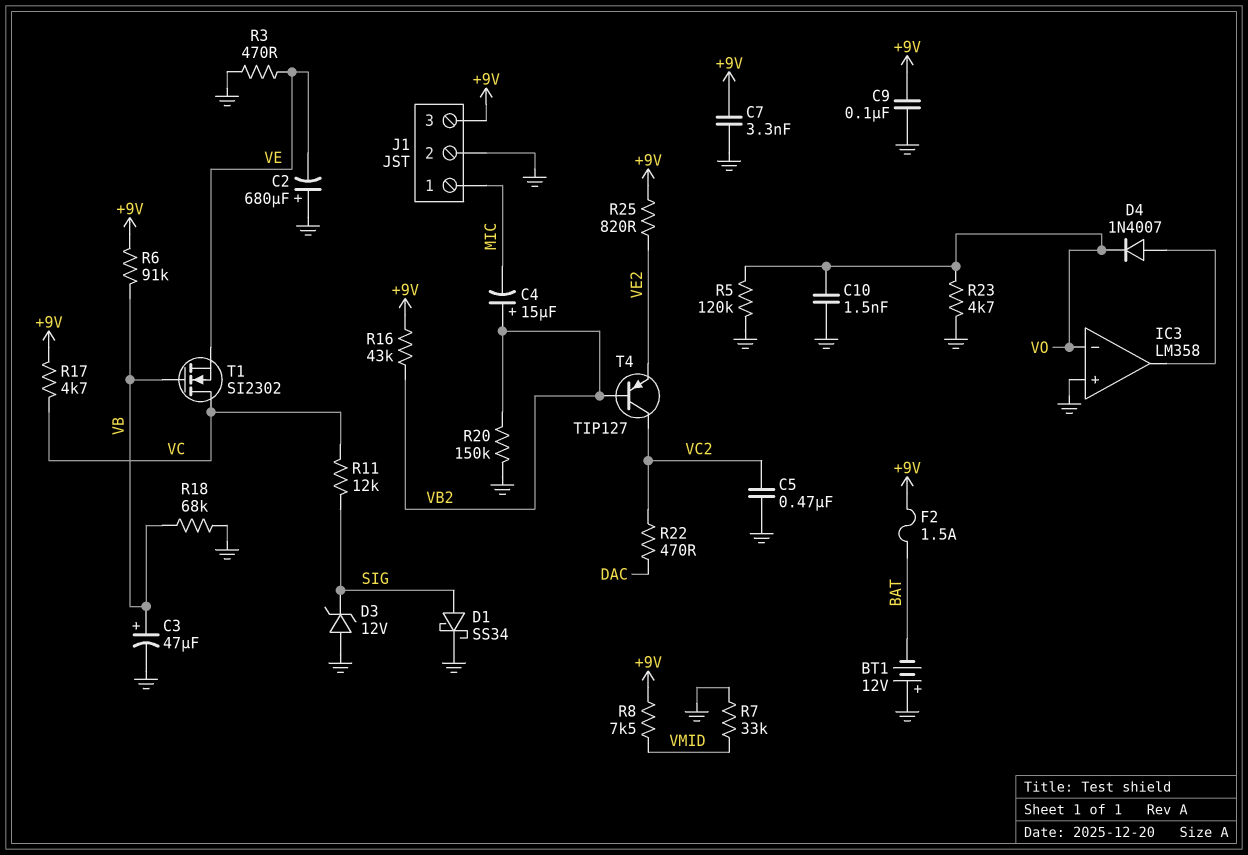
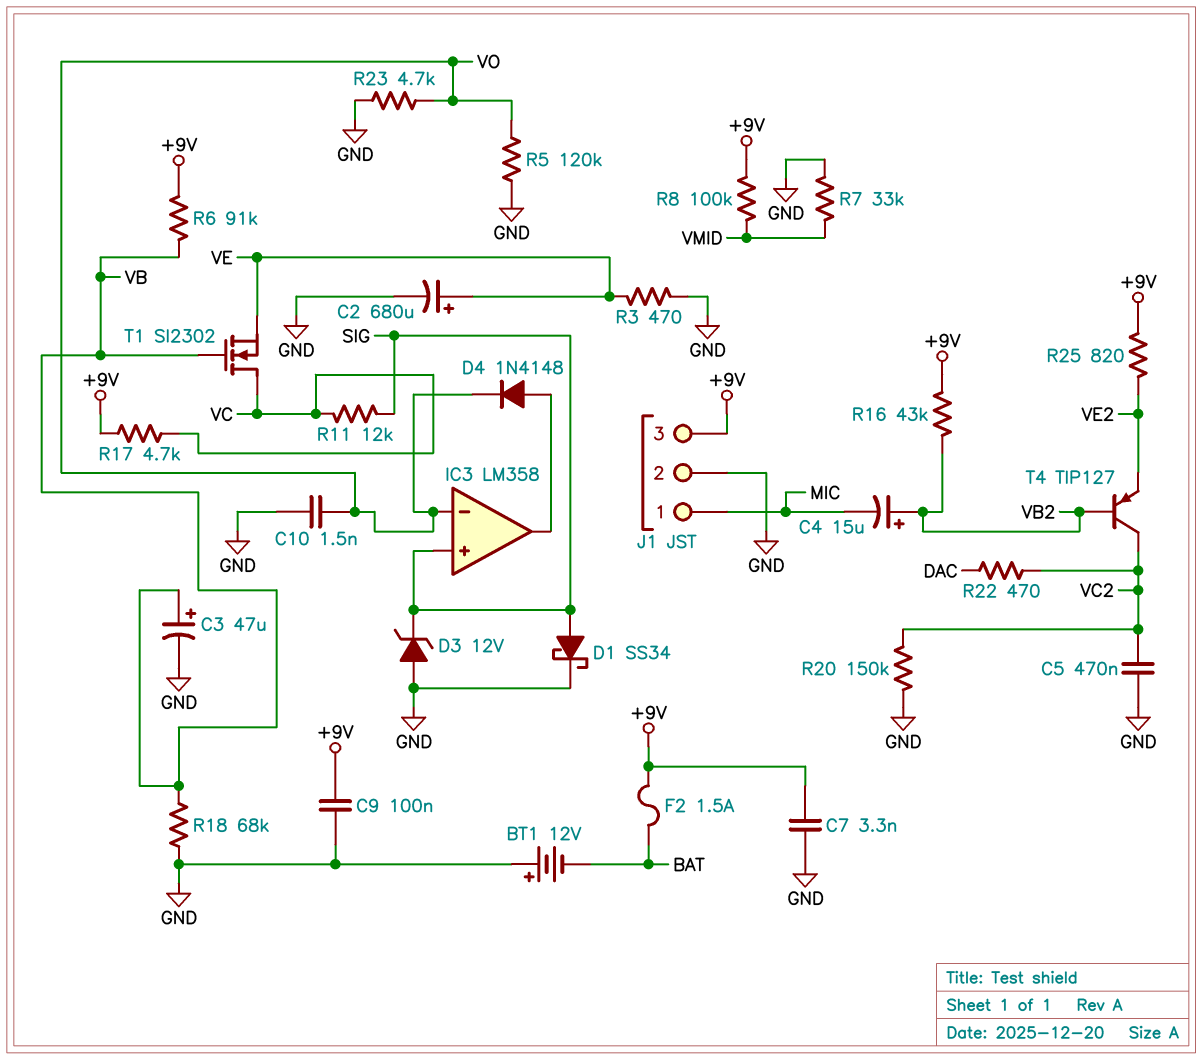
C2: 680uF (plus GND, minus VE) -> 680uF (plus VE, minus GND)
D4: diode 1N4007 (A IC3/out, K VO) -> diode 1N4148 (A IC3/out, K VO)
IC3 pin in+: GND -> SIG
R8: 7.5k (+9V, VMID) -> 100k (+9V, VMID)
R20: 150k (GND, VB2) -> 150k (GND, VC2)

